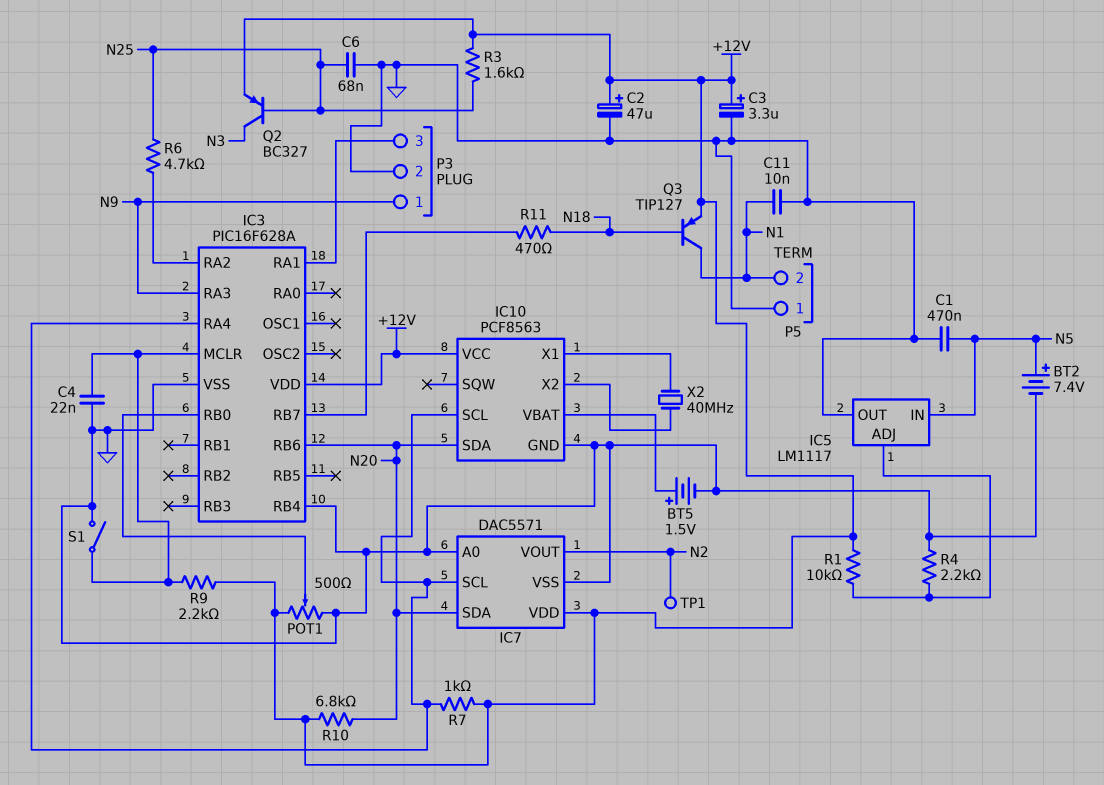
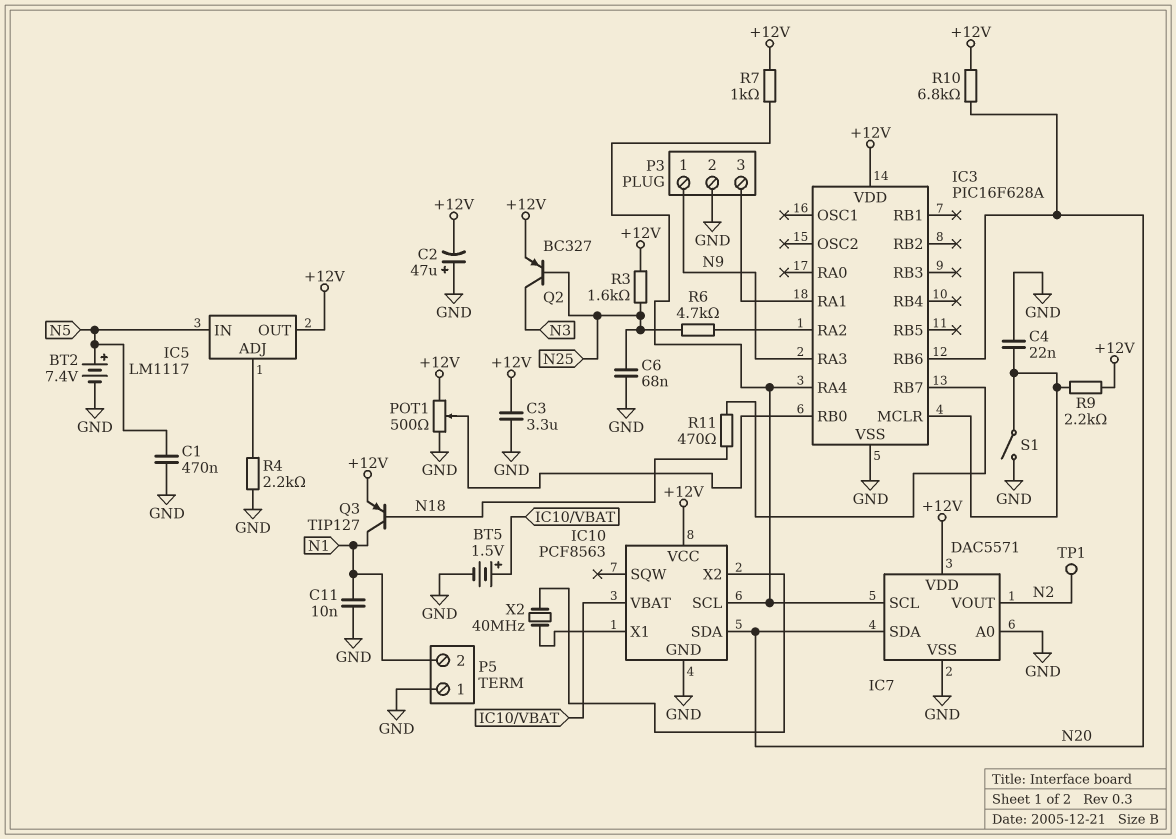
C2: 47uF (plus +12V, minus GND) -> 47uF (plus GND, minus +12V)
C3: 3.3uF (plus +12V, minus GND) -> 3.3uF (+12V, GND)
IC3 pin RB4: GND -> none
IC5 pin OUT: GND -> +12V
R1: 10k (+12V, IC5/ADJ) -> none

